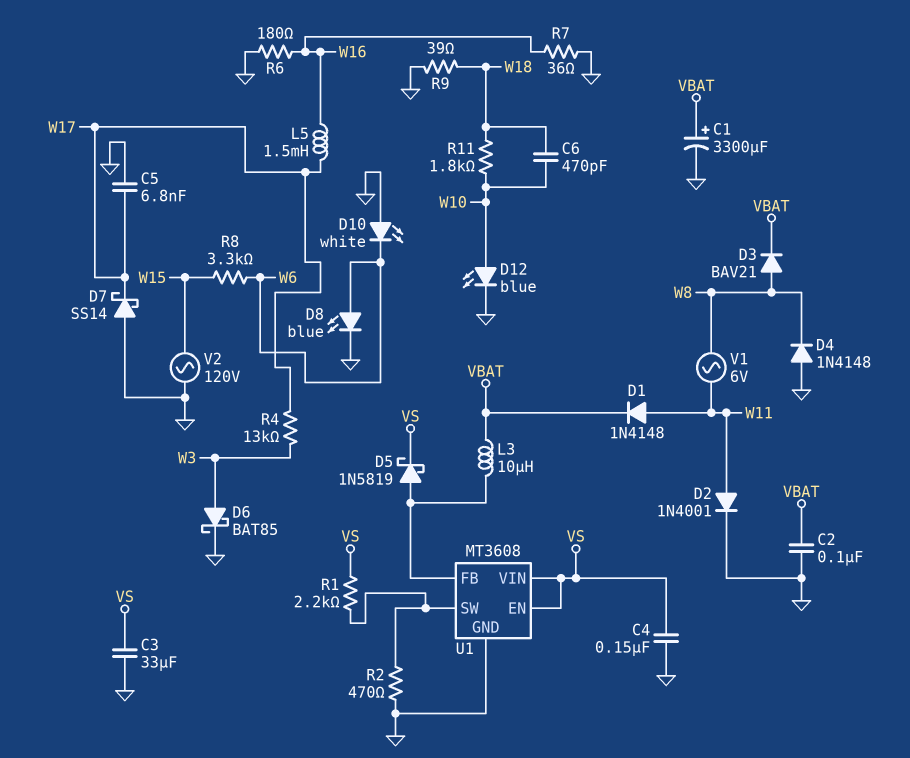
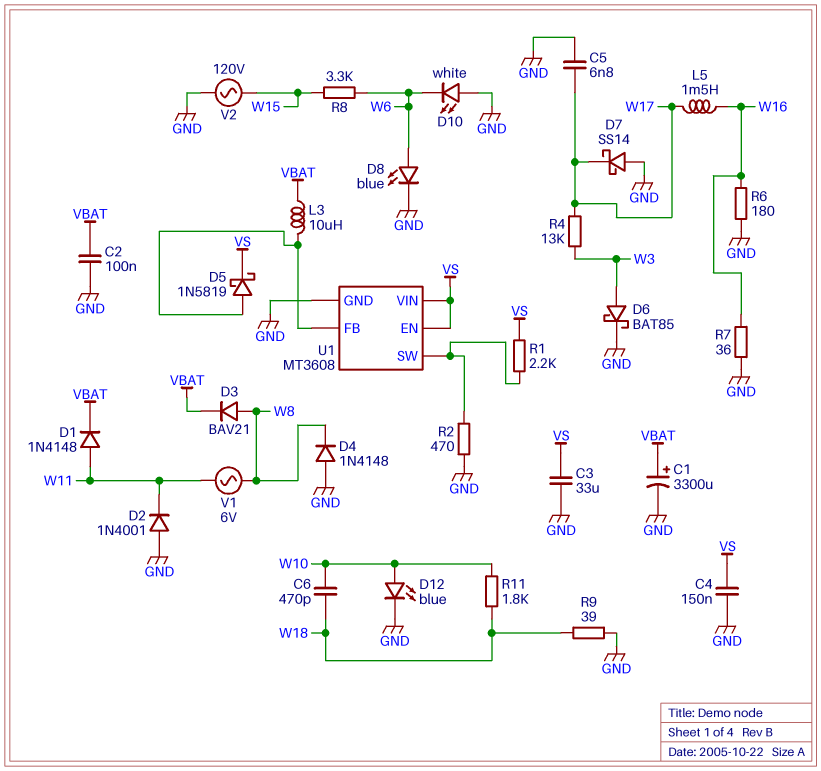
D2: diode 1N4001 (A W11, K GND) -> diode 1N4001 (A GND, K W11)

